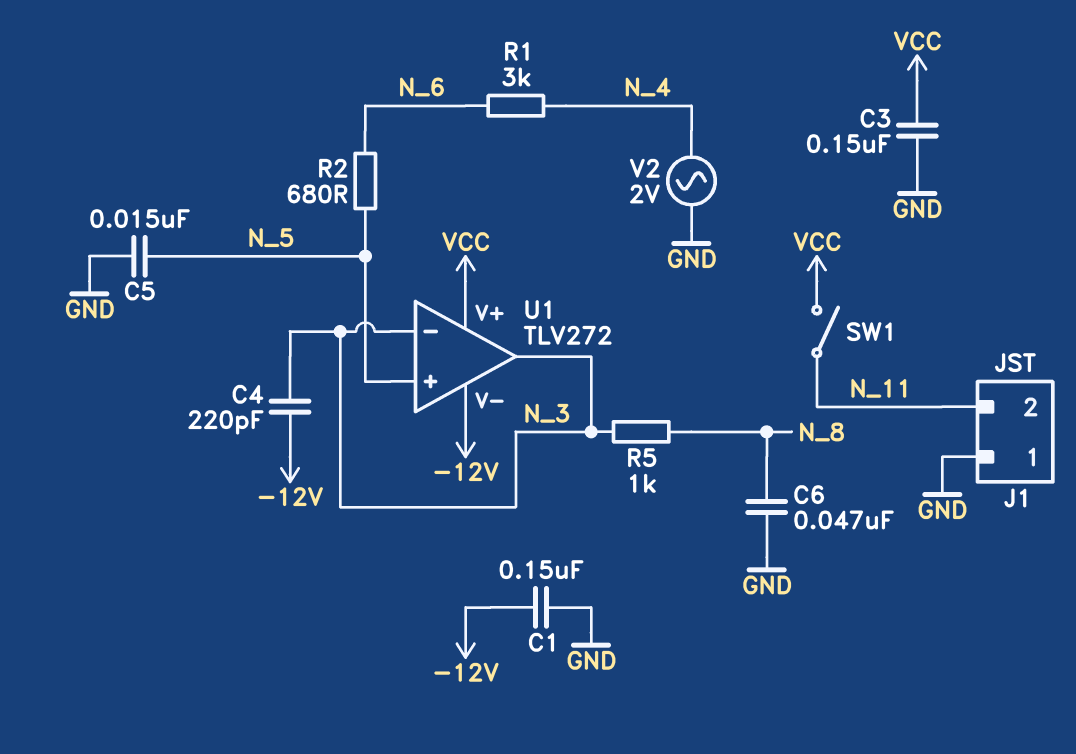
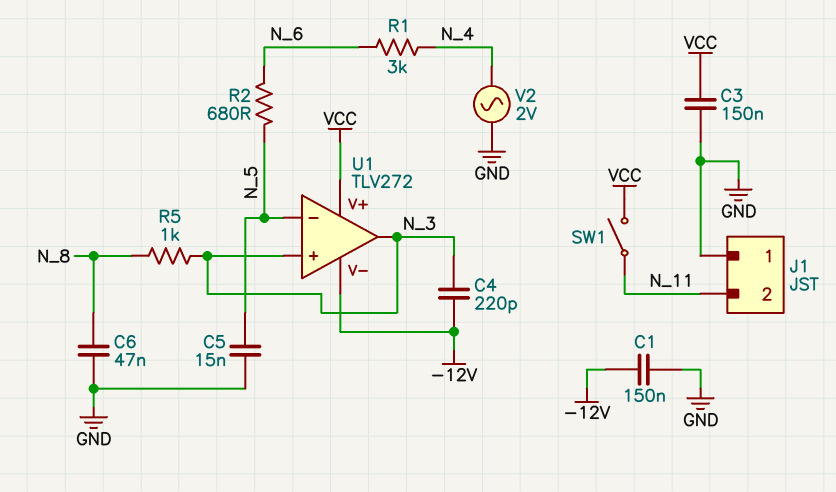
U1 pin in+: N_5 -> N_3
U1 pin in-: N_3 -> N_5

